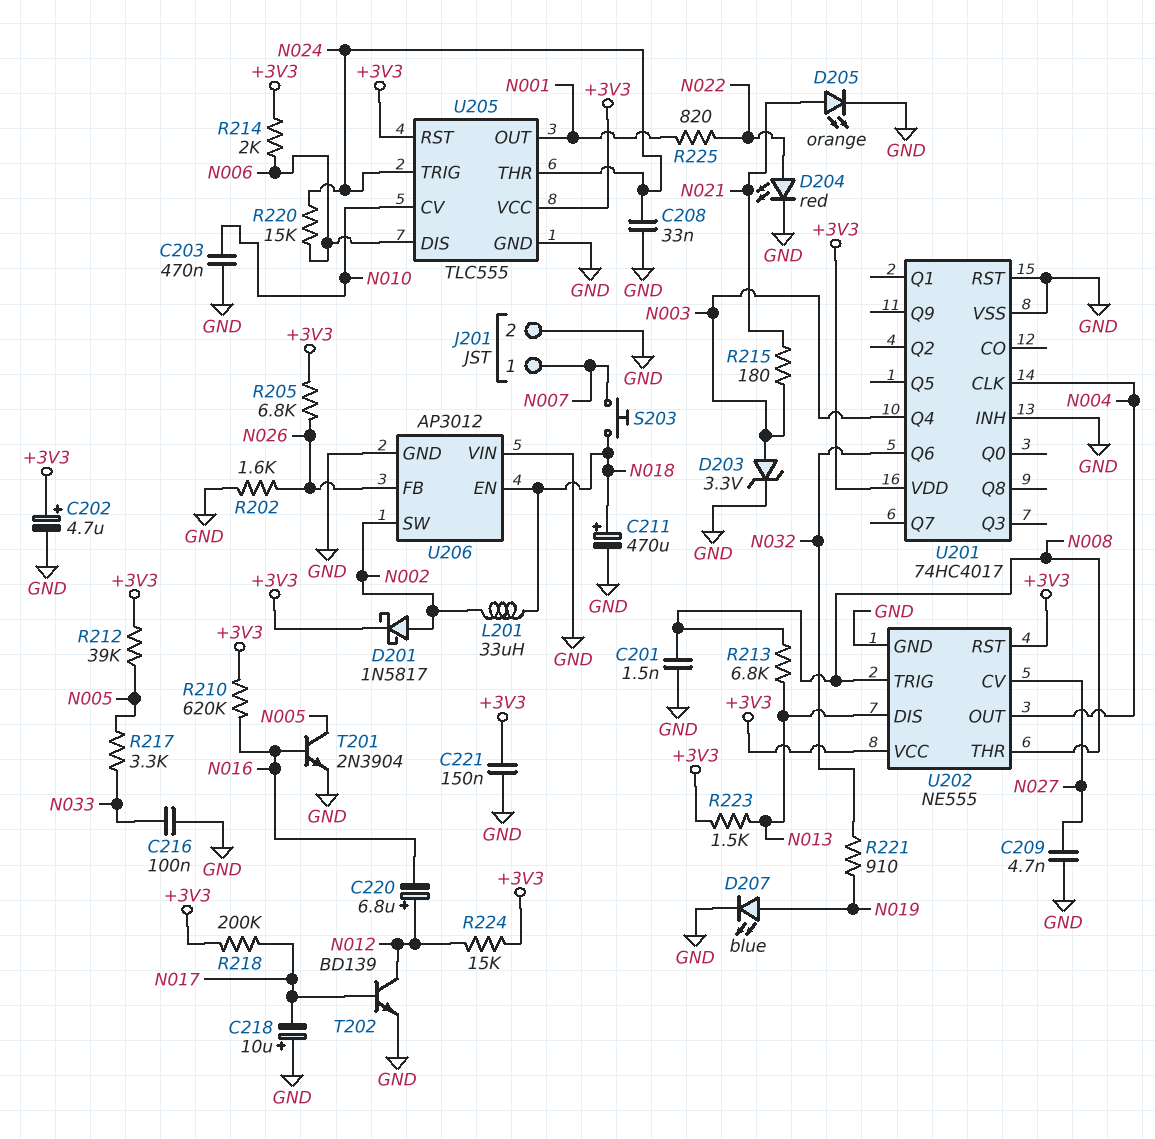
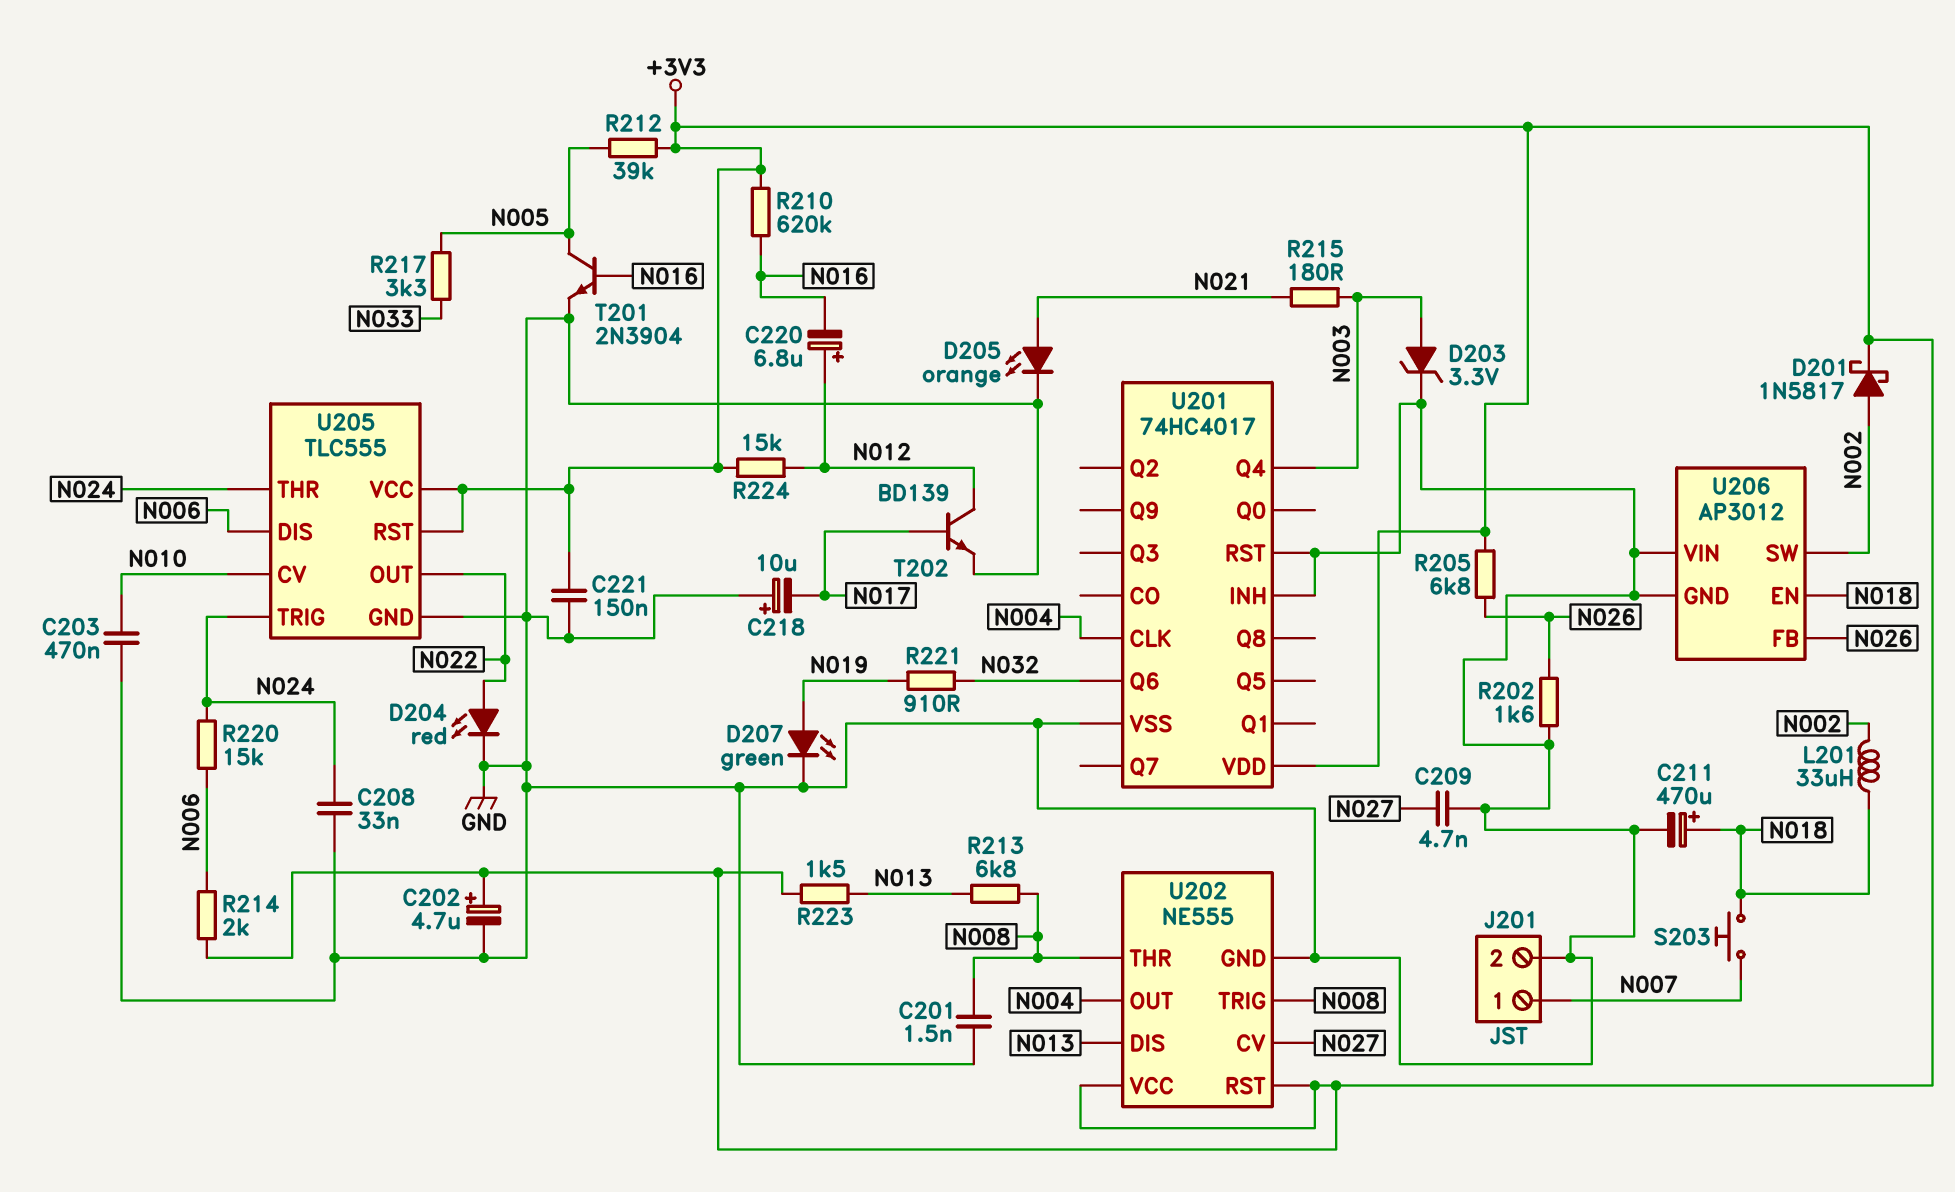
C216: 100nF (GND, N033) -> none
D207: LED blue (A N019, K GND) -> LED green (A N019, K GND)
R218: 200k (+3V3, N017) -> none
R225: 820 (N001, N022) -> none
U205 pin OUT: N001 -> N022

